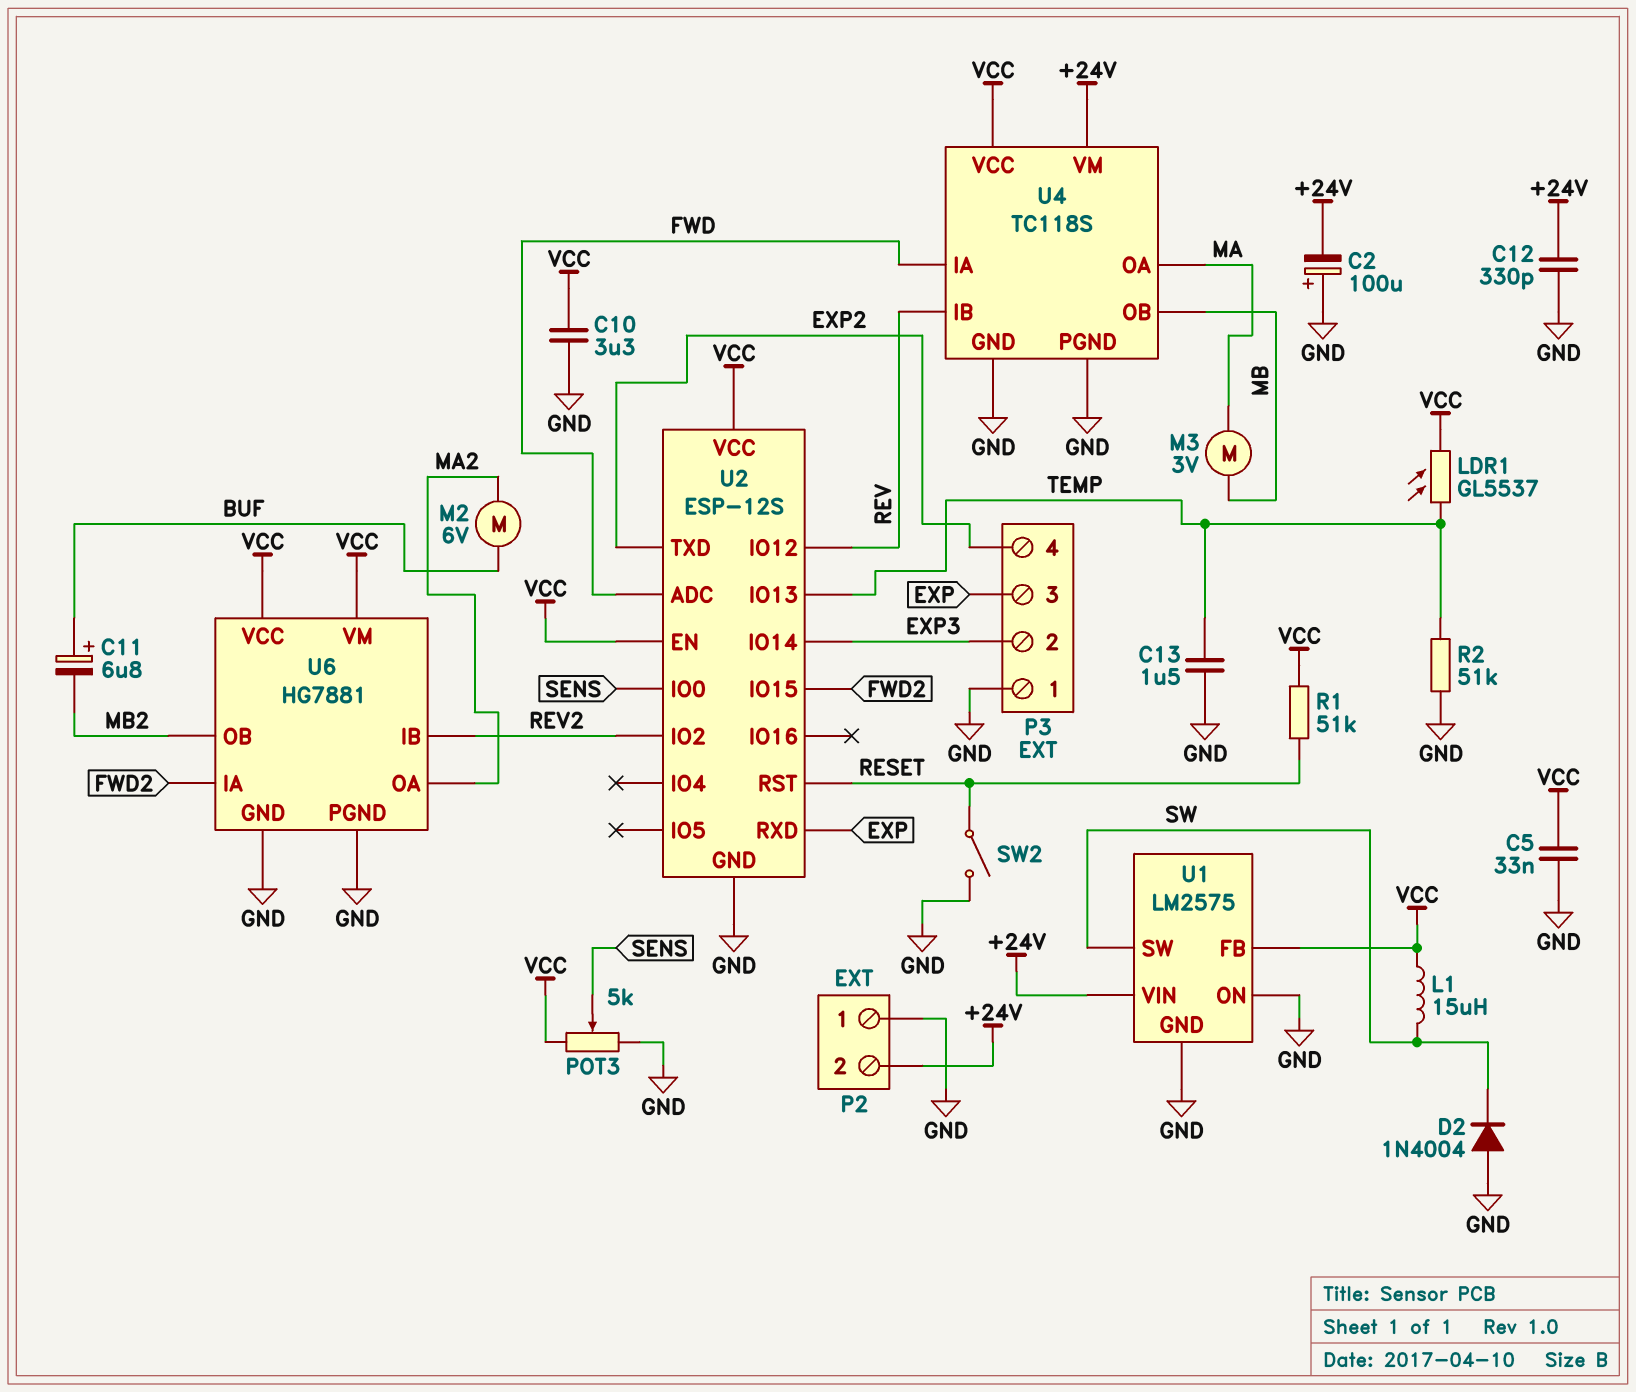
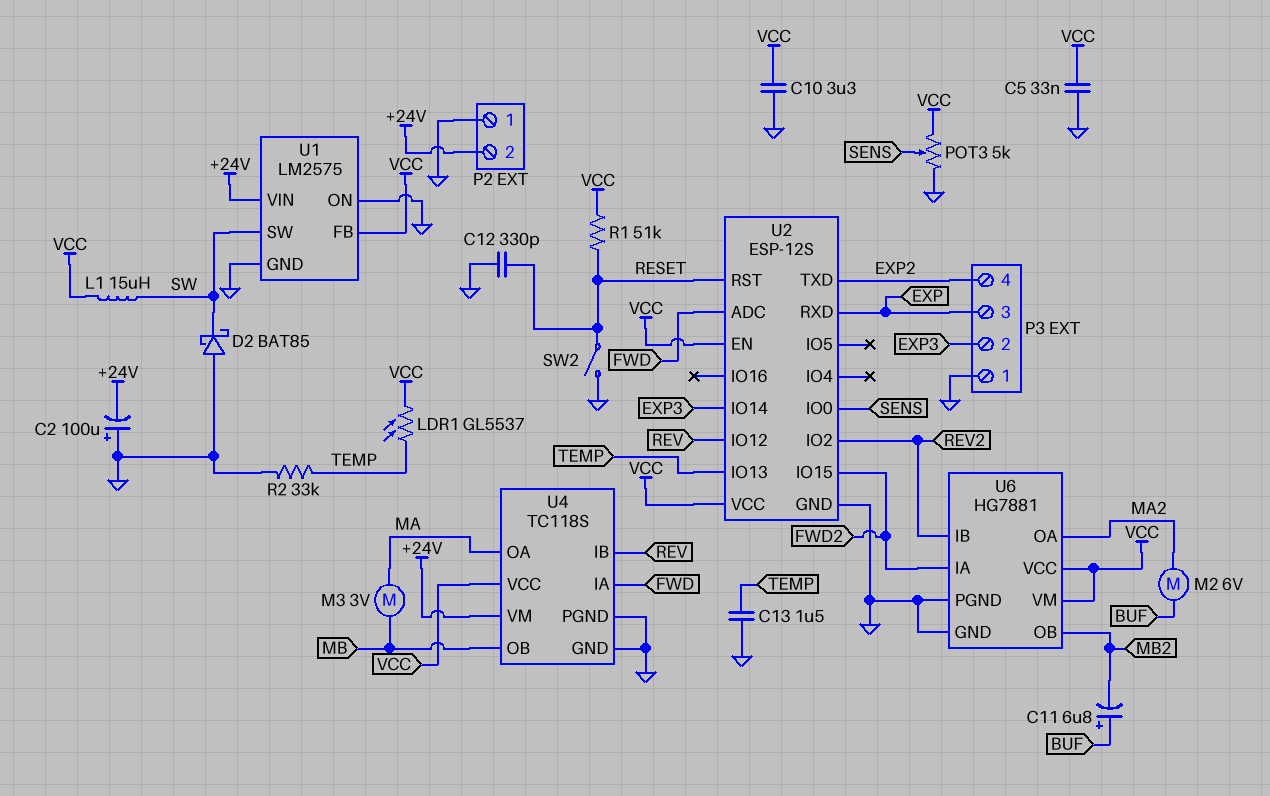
C12: 330pF (+24V, GND) -> 330pF (GND, RESET)
D2: diode 1N4004 (A GND, K SW) -> schottky BAT85 (A GND, K SW)
R2: 51k (GND, TEMP) -> 33k (GND, TEMP)

